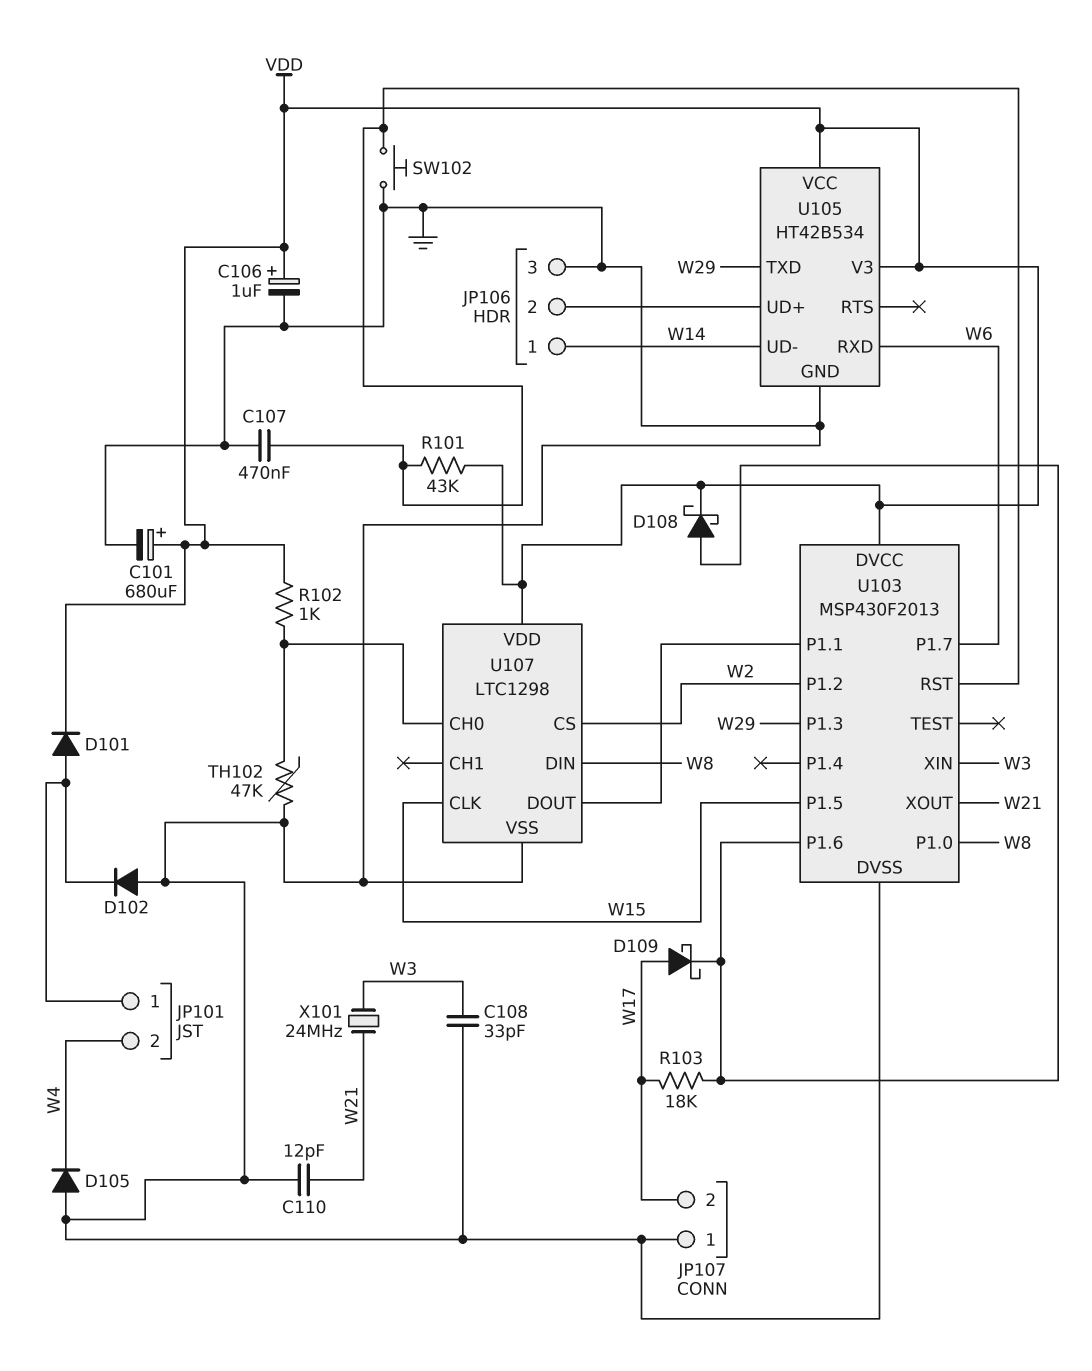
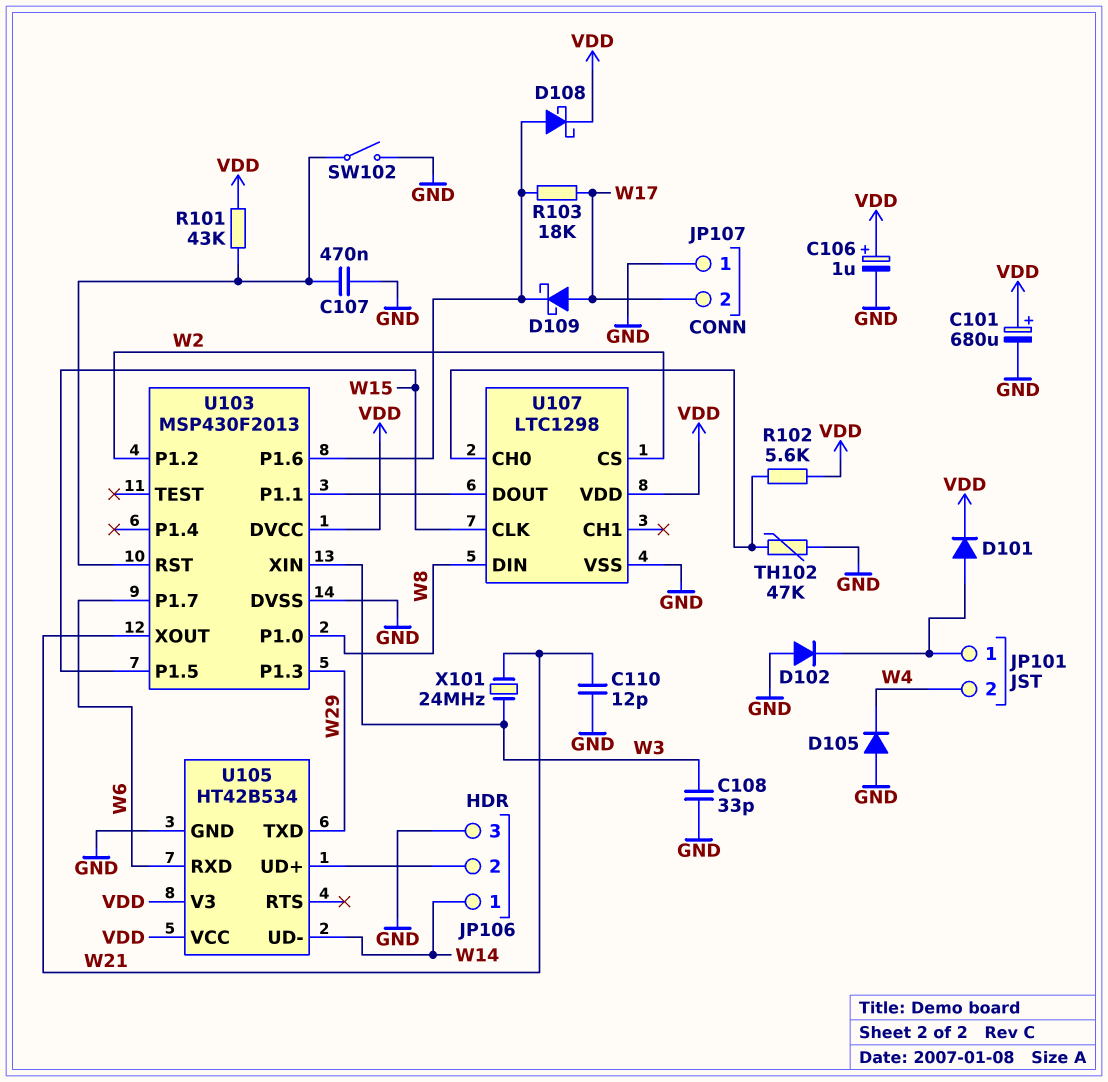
R102: 1k (U107/CH0, VDD) -> 5.6k (U107/CH0, VDD)
SW102: button (GND, U103/RST) -> switch (GND, U103/RST)

